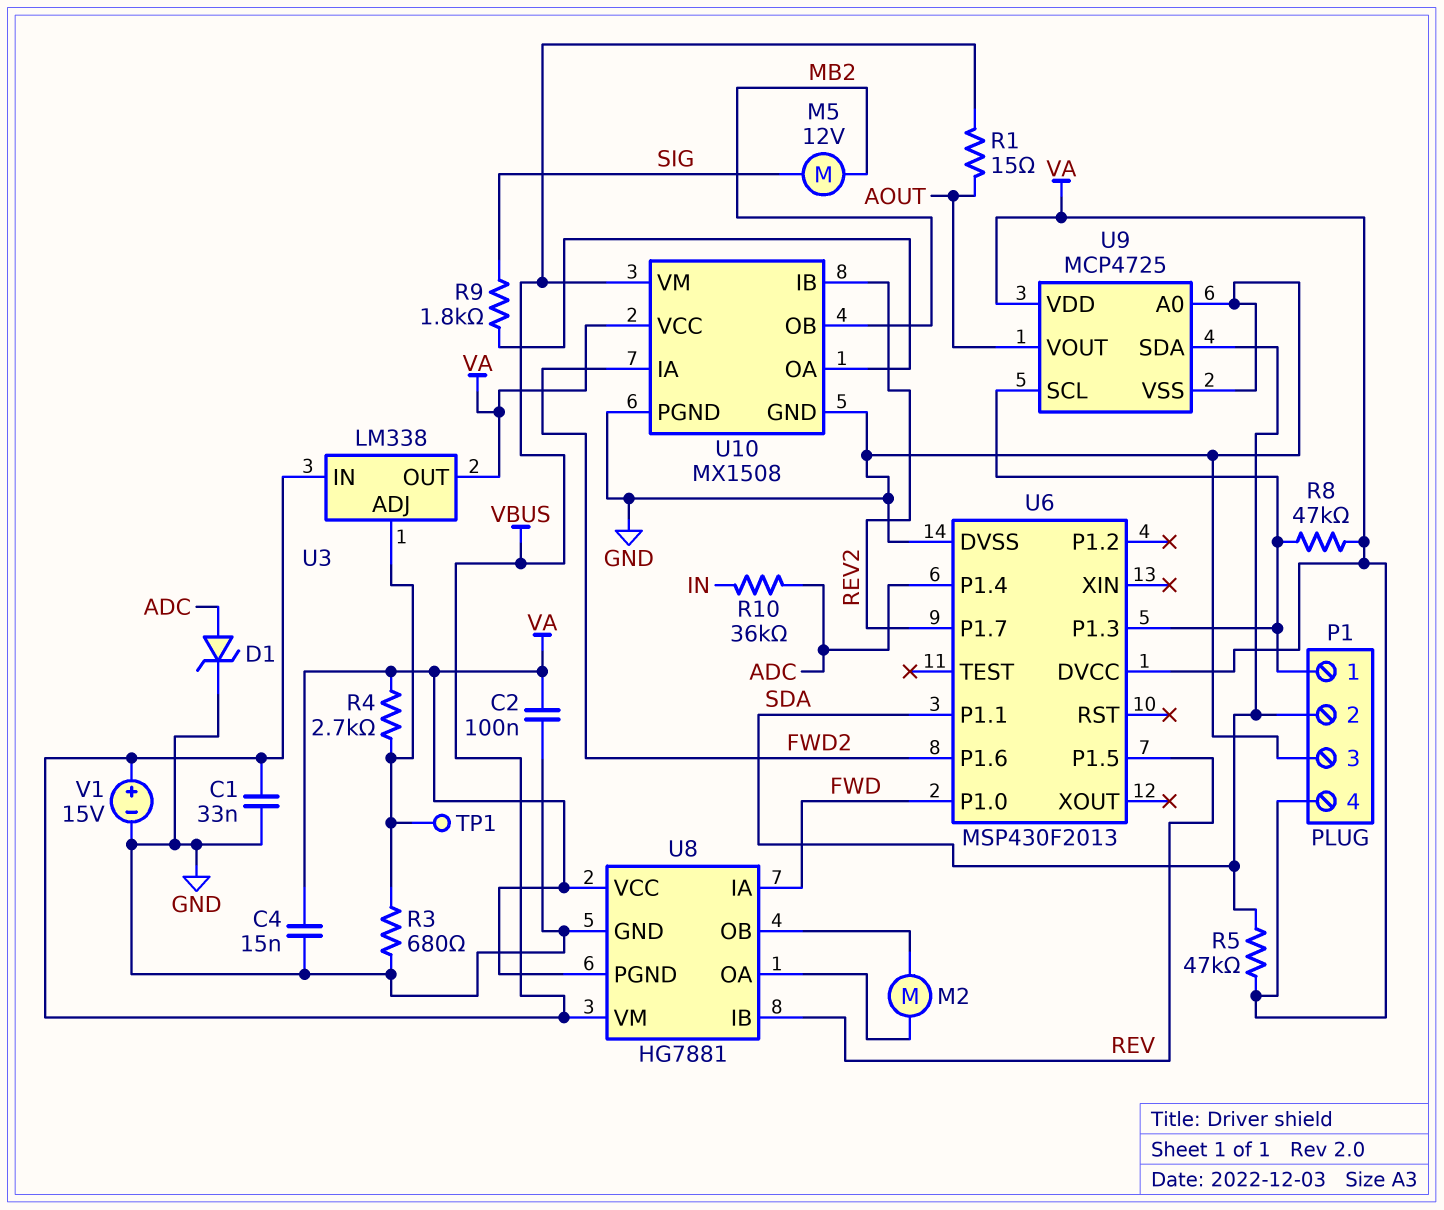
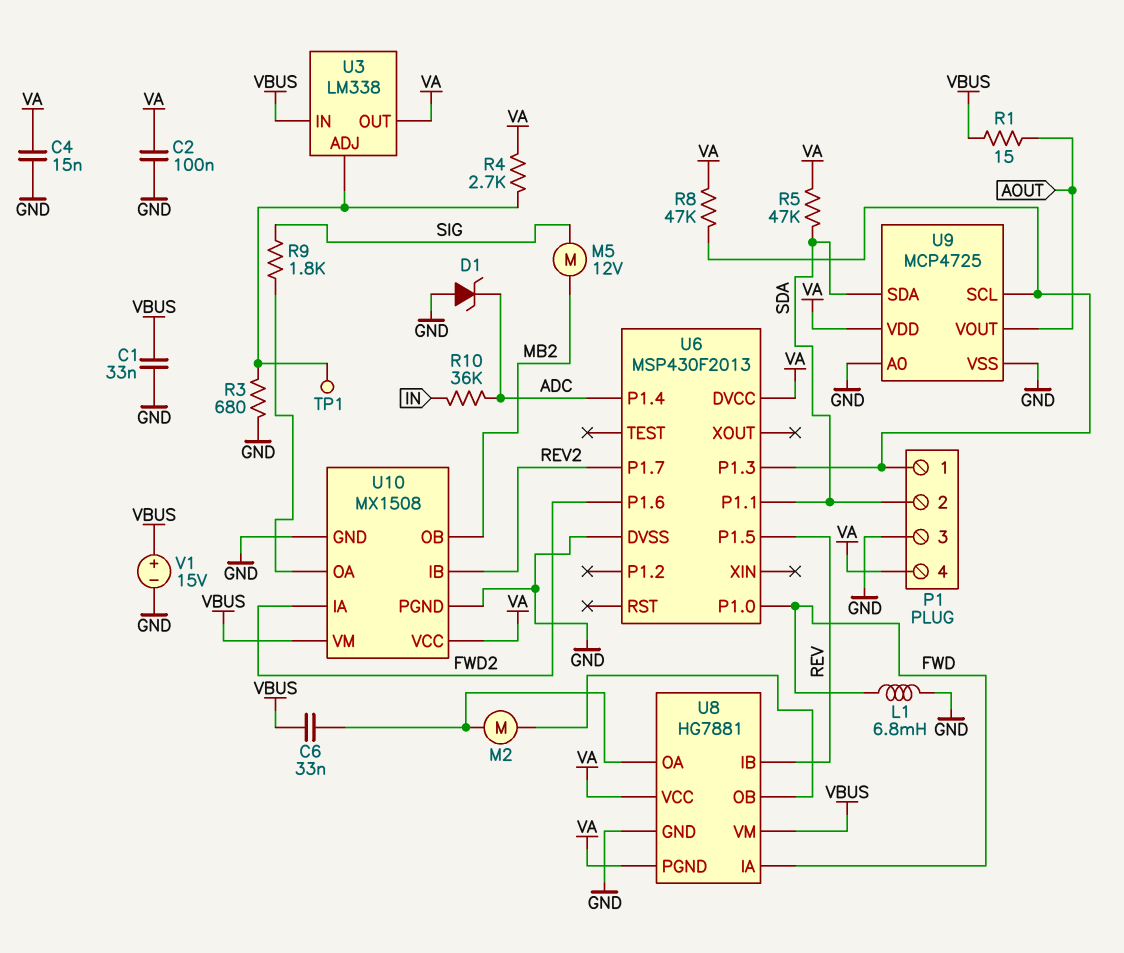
C6: none -> 33nF (U8/OA, VBUS)
D1: zener (A ADC, K GND) -> zener (A GND, K ADC)
L1: none -> 6.8mH (FWD, GND)

